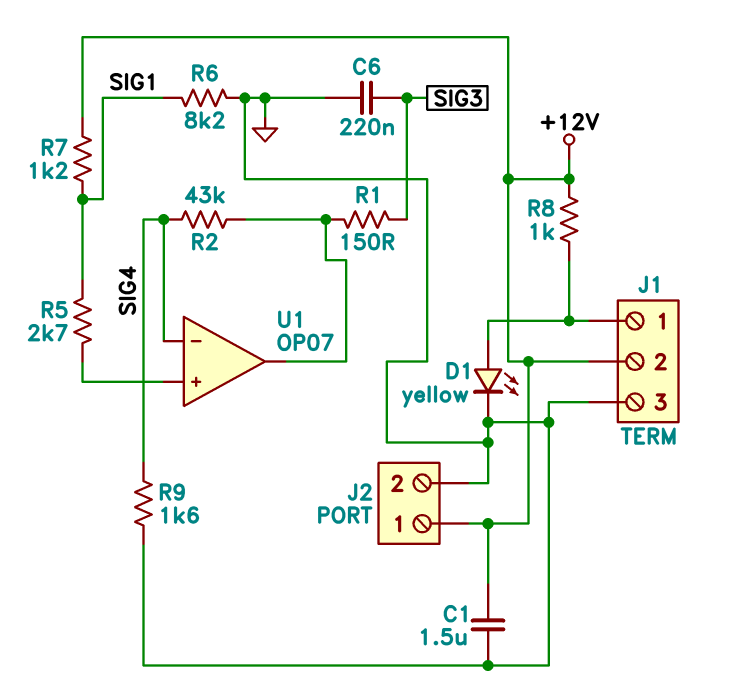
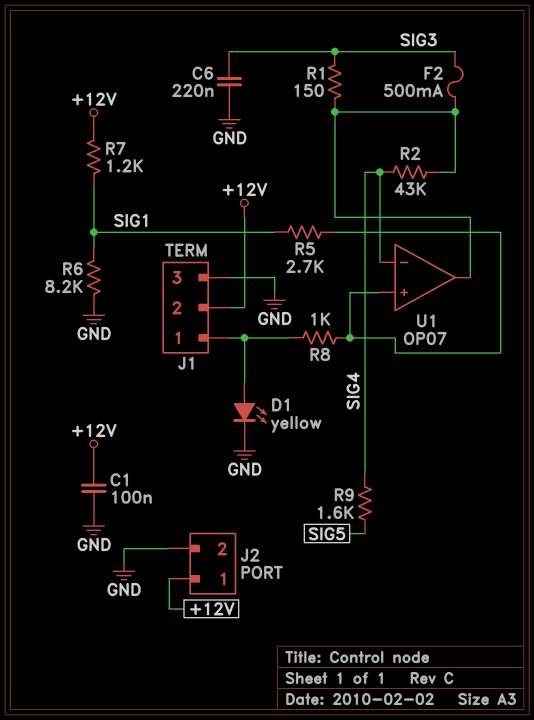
C1: 1.5uF (+12V, GND) -> 100nF (+12V, GND)
F2: none -> 500mA (SIG3, U1/out)
R8: 1k (+12V, J1/1) -> 1k (J1/1, U1/in+)
R9: 1.6k (GND, SIG4) -> 1.6k (SIG4, SIG5)

